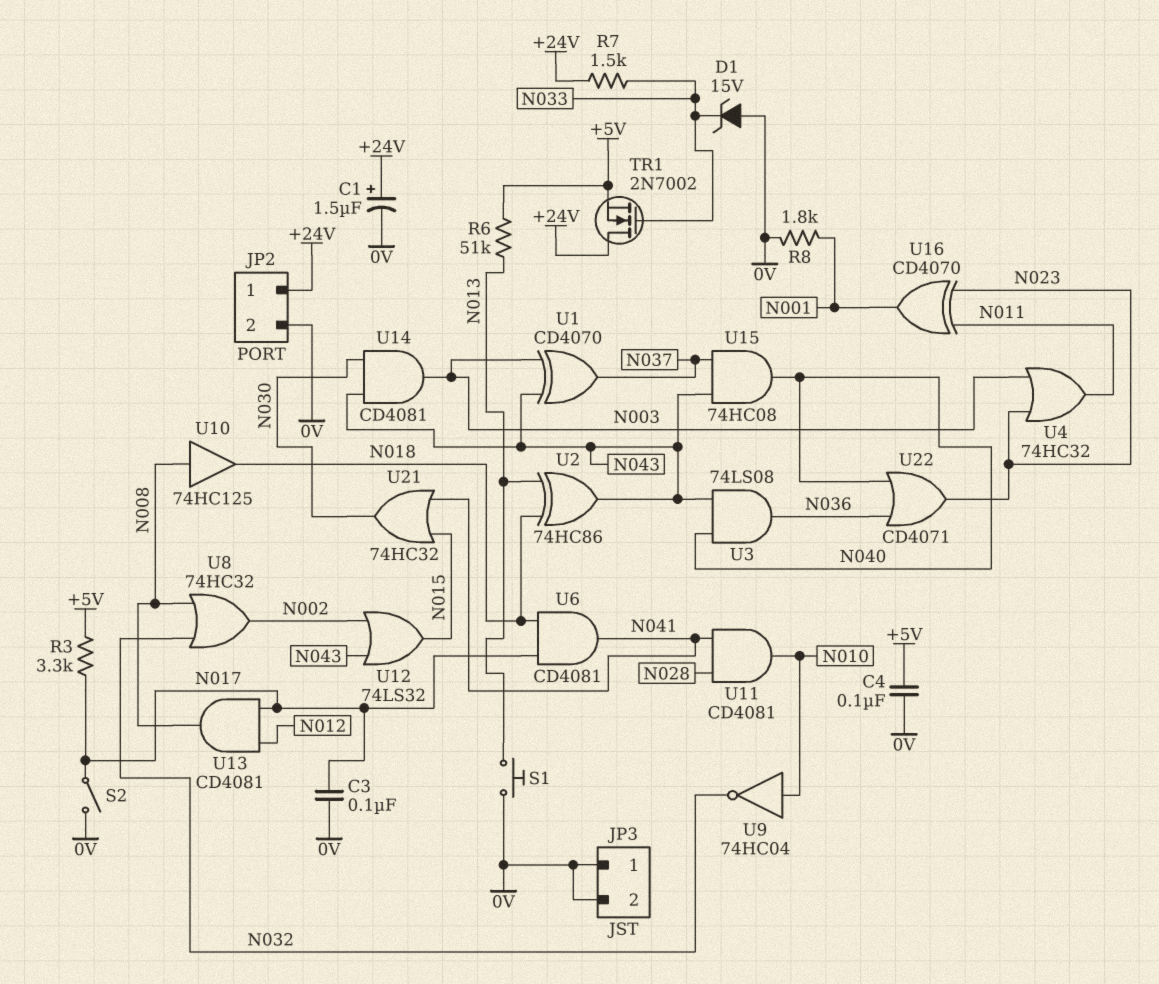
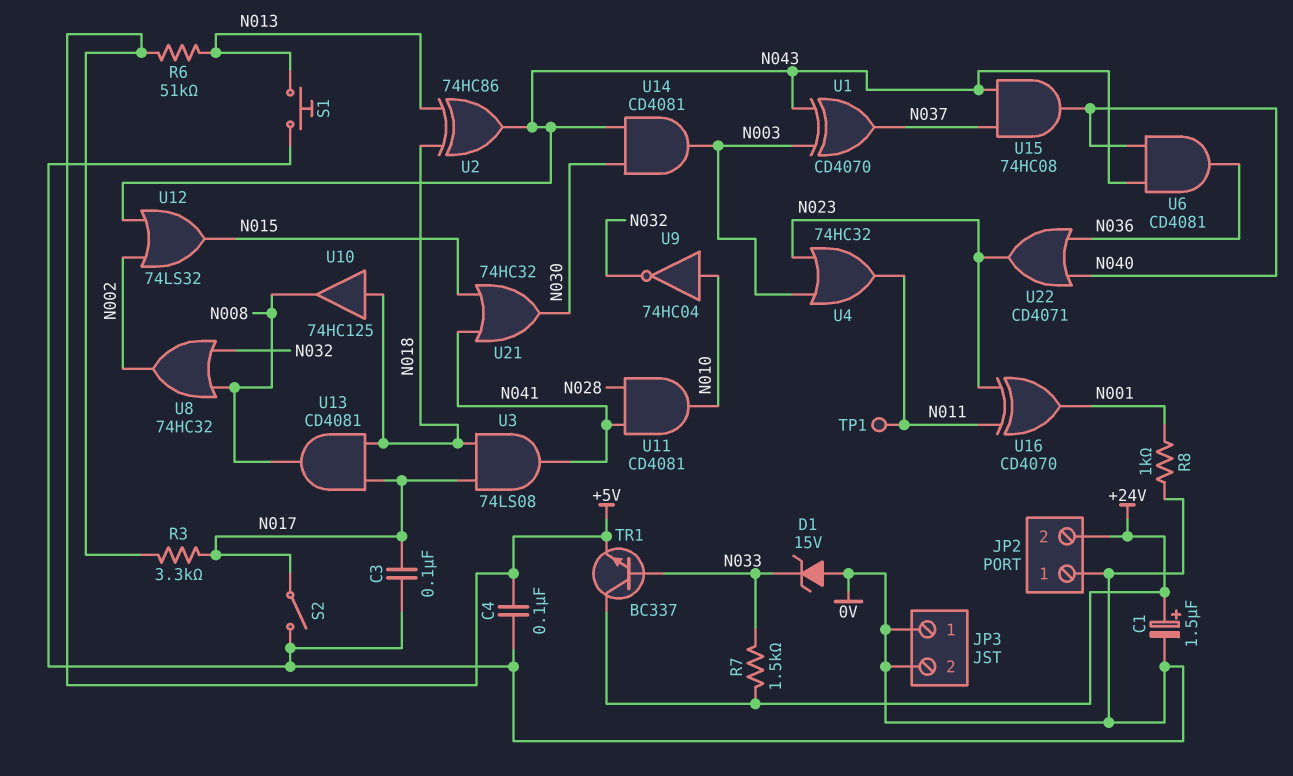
JP2 pin 1: +24V -> 0V
JP2 pin 2: 0V -> +24V
R8: 1.8k (0V, N001) -> 1k (0V, N001)
TP1: none -> test point (N011)
TR1: NMOS 2N7002 (G N033, D +24V, S +5V) -> NPN BC337 (B N033, C +24V, E +5V)
U3: AND 74LS08 (in N040, in N043, out N036) -> AND 74LS08 (in N017, in N018, out N041)
U6: AND CD4081 (in N017, in N018, out N041) -> AND CD4081 (in N040, in N043, out N036)
U10: buffer 74HC125 (in N008, out N018) -> buffer 74HC125 (in N018, out N008)
U13: AND CD4081 (in N012, in N017, out N008) -> AND CD4081 (in N017, in N018, out N008)

